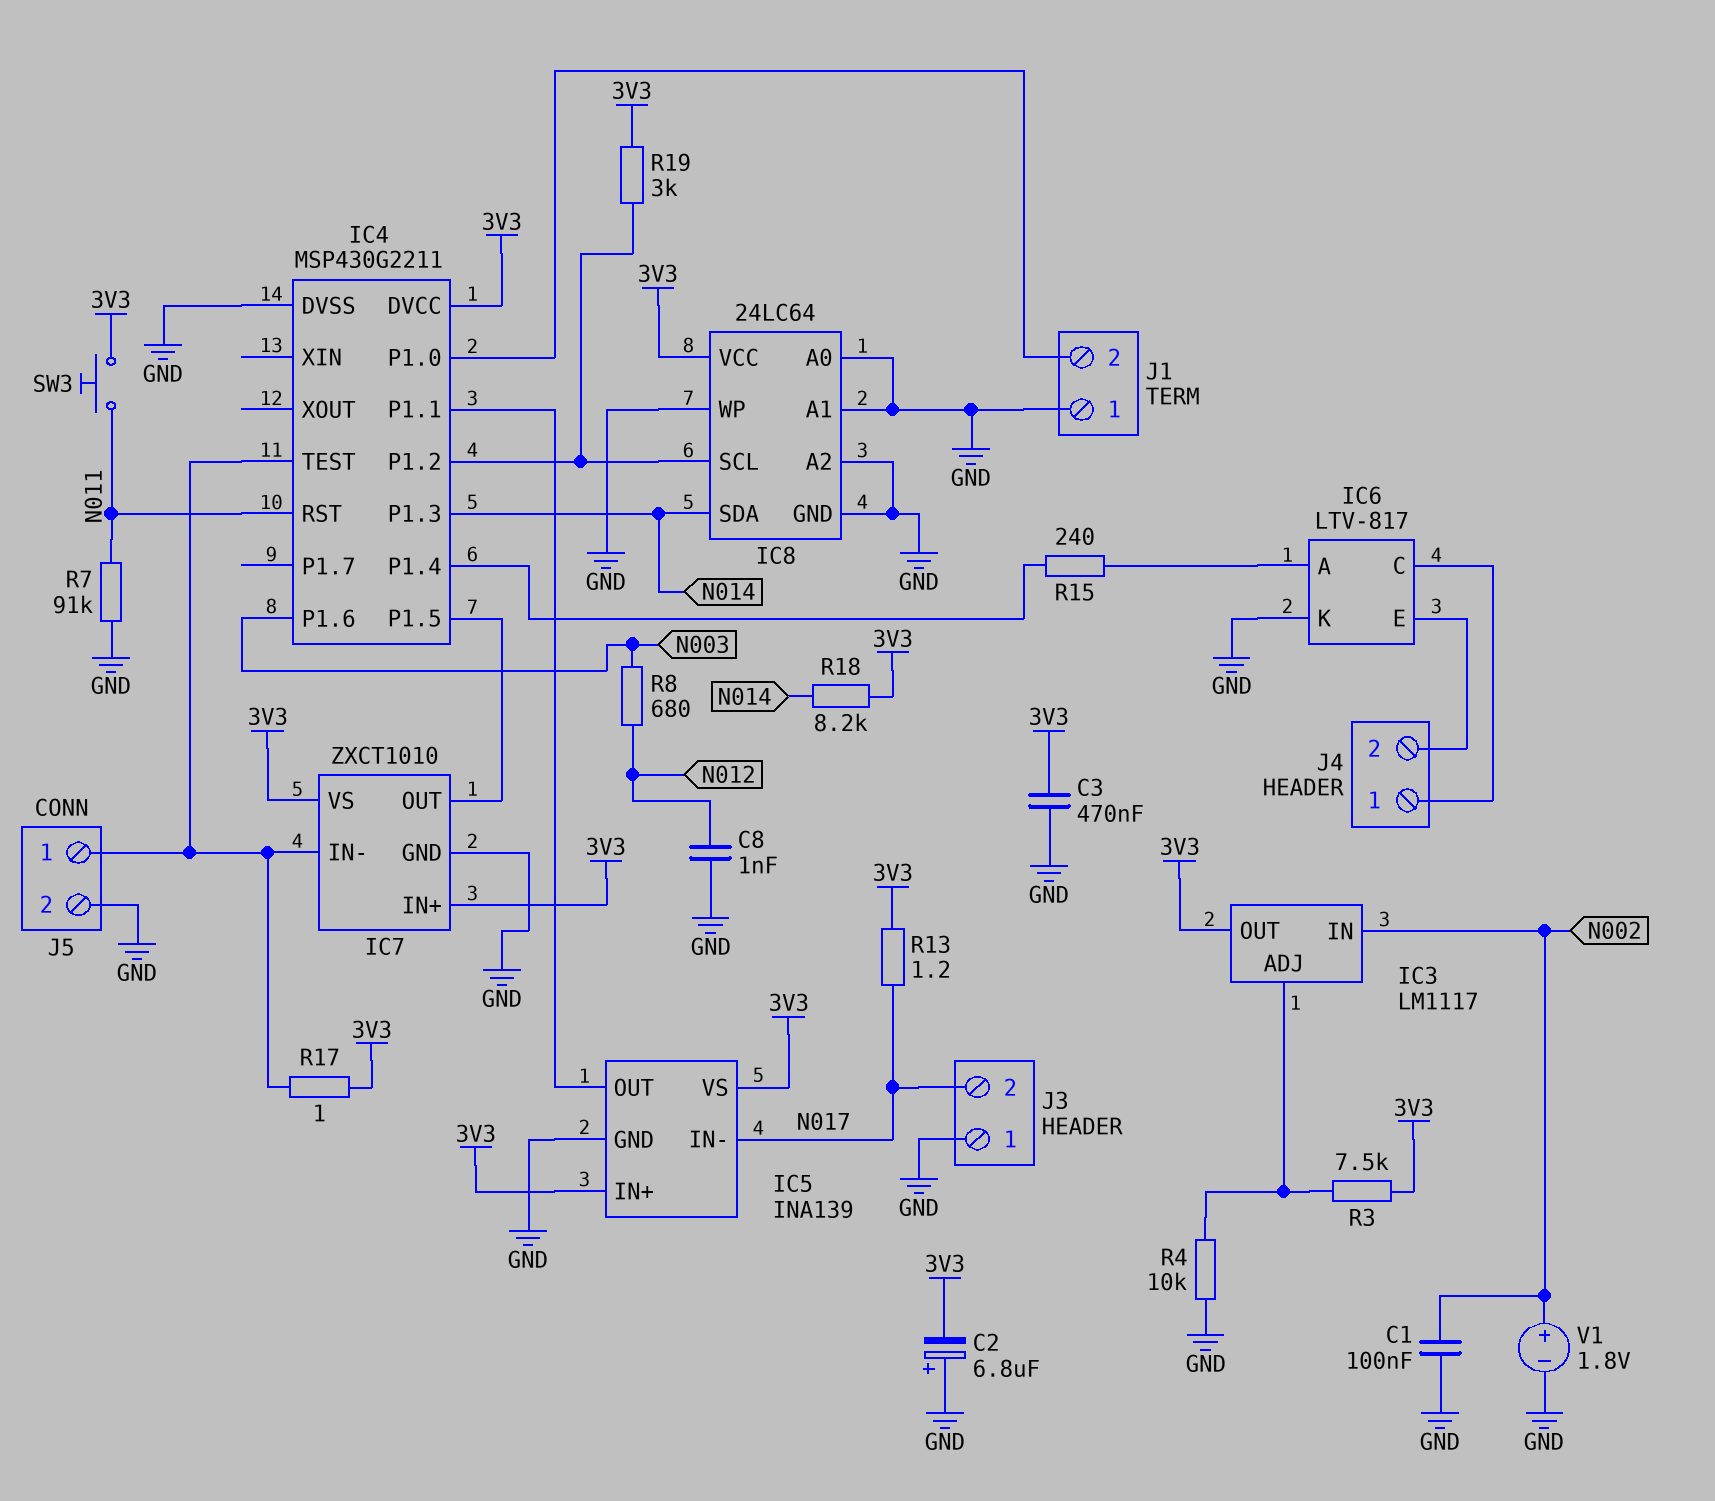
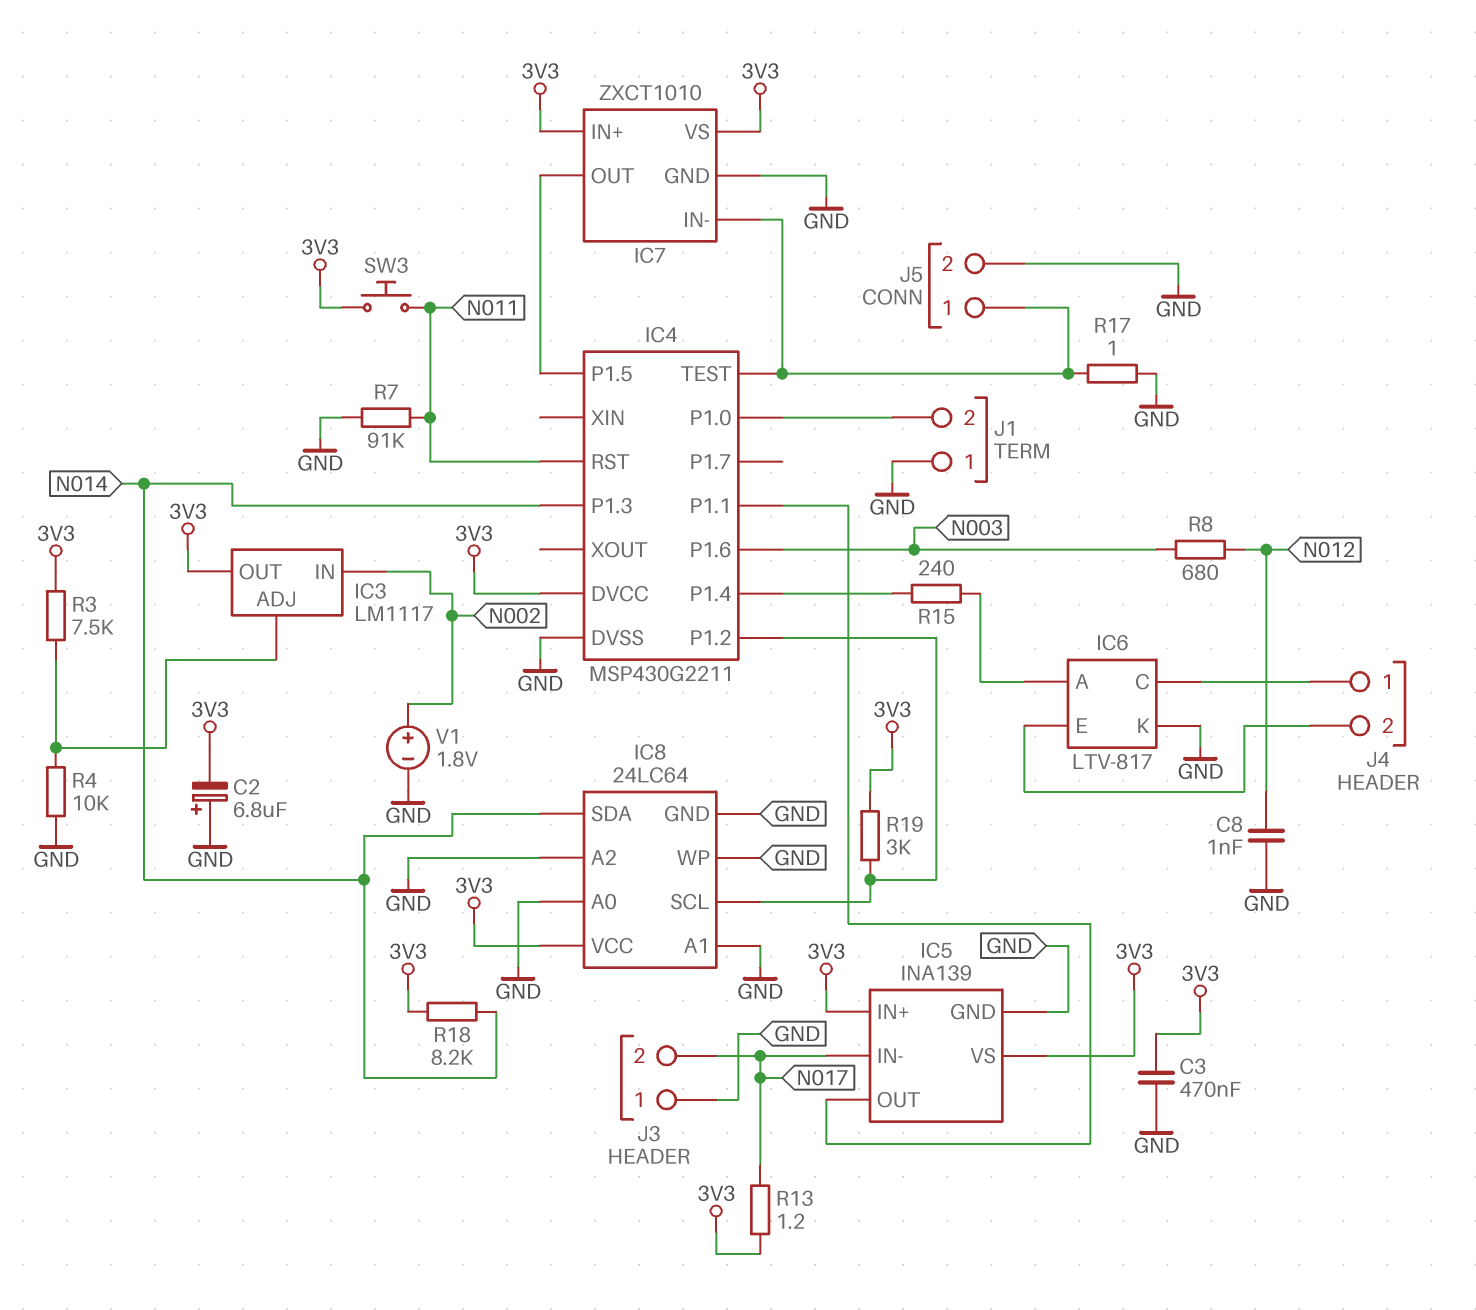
C1: 100nF (GND, N002) -> none
R17: 1 (3V3, IC4/TEST) -> 1 (GND, IC4/TEST)

